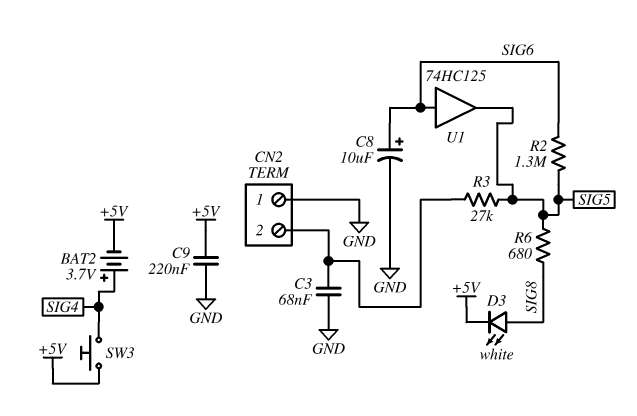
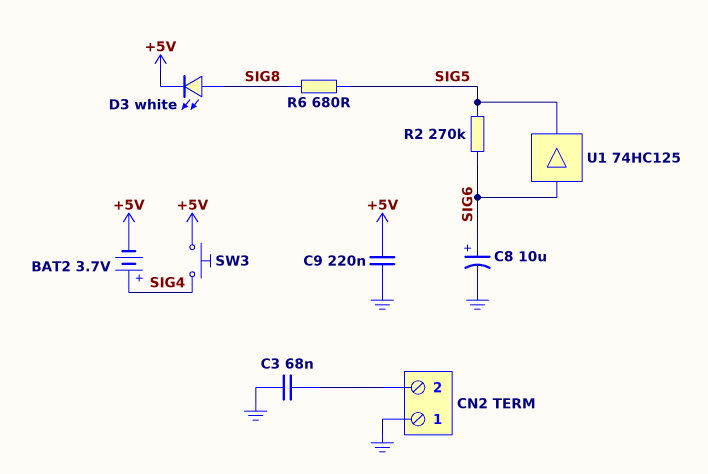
R2: 1.3M (SIG5, SIG6) -> 270k (SIG5, SIG6)
R3: 27k (CN2/2, SIG5) -> none

